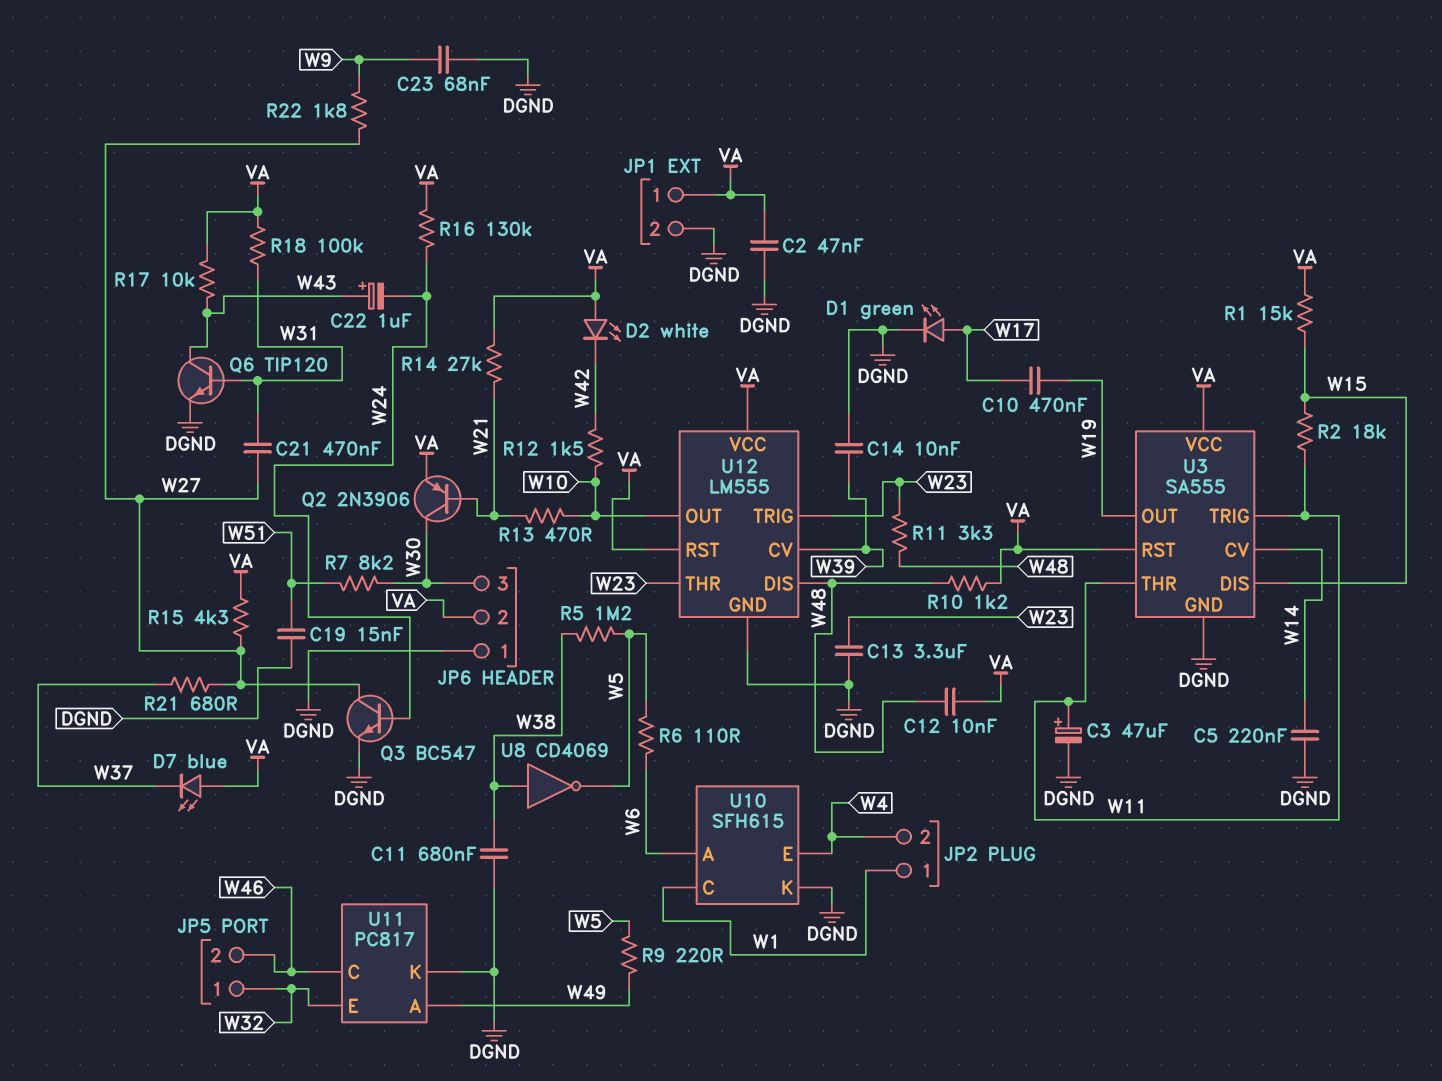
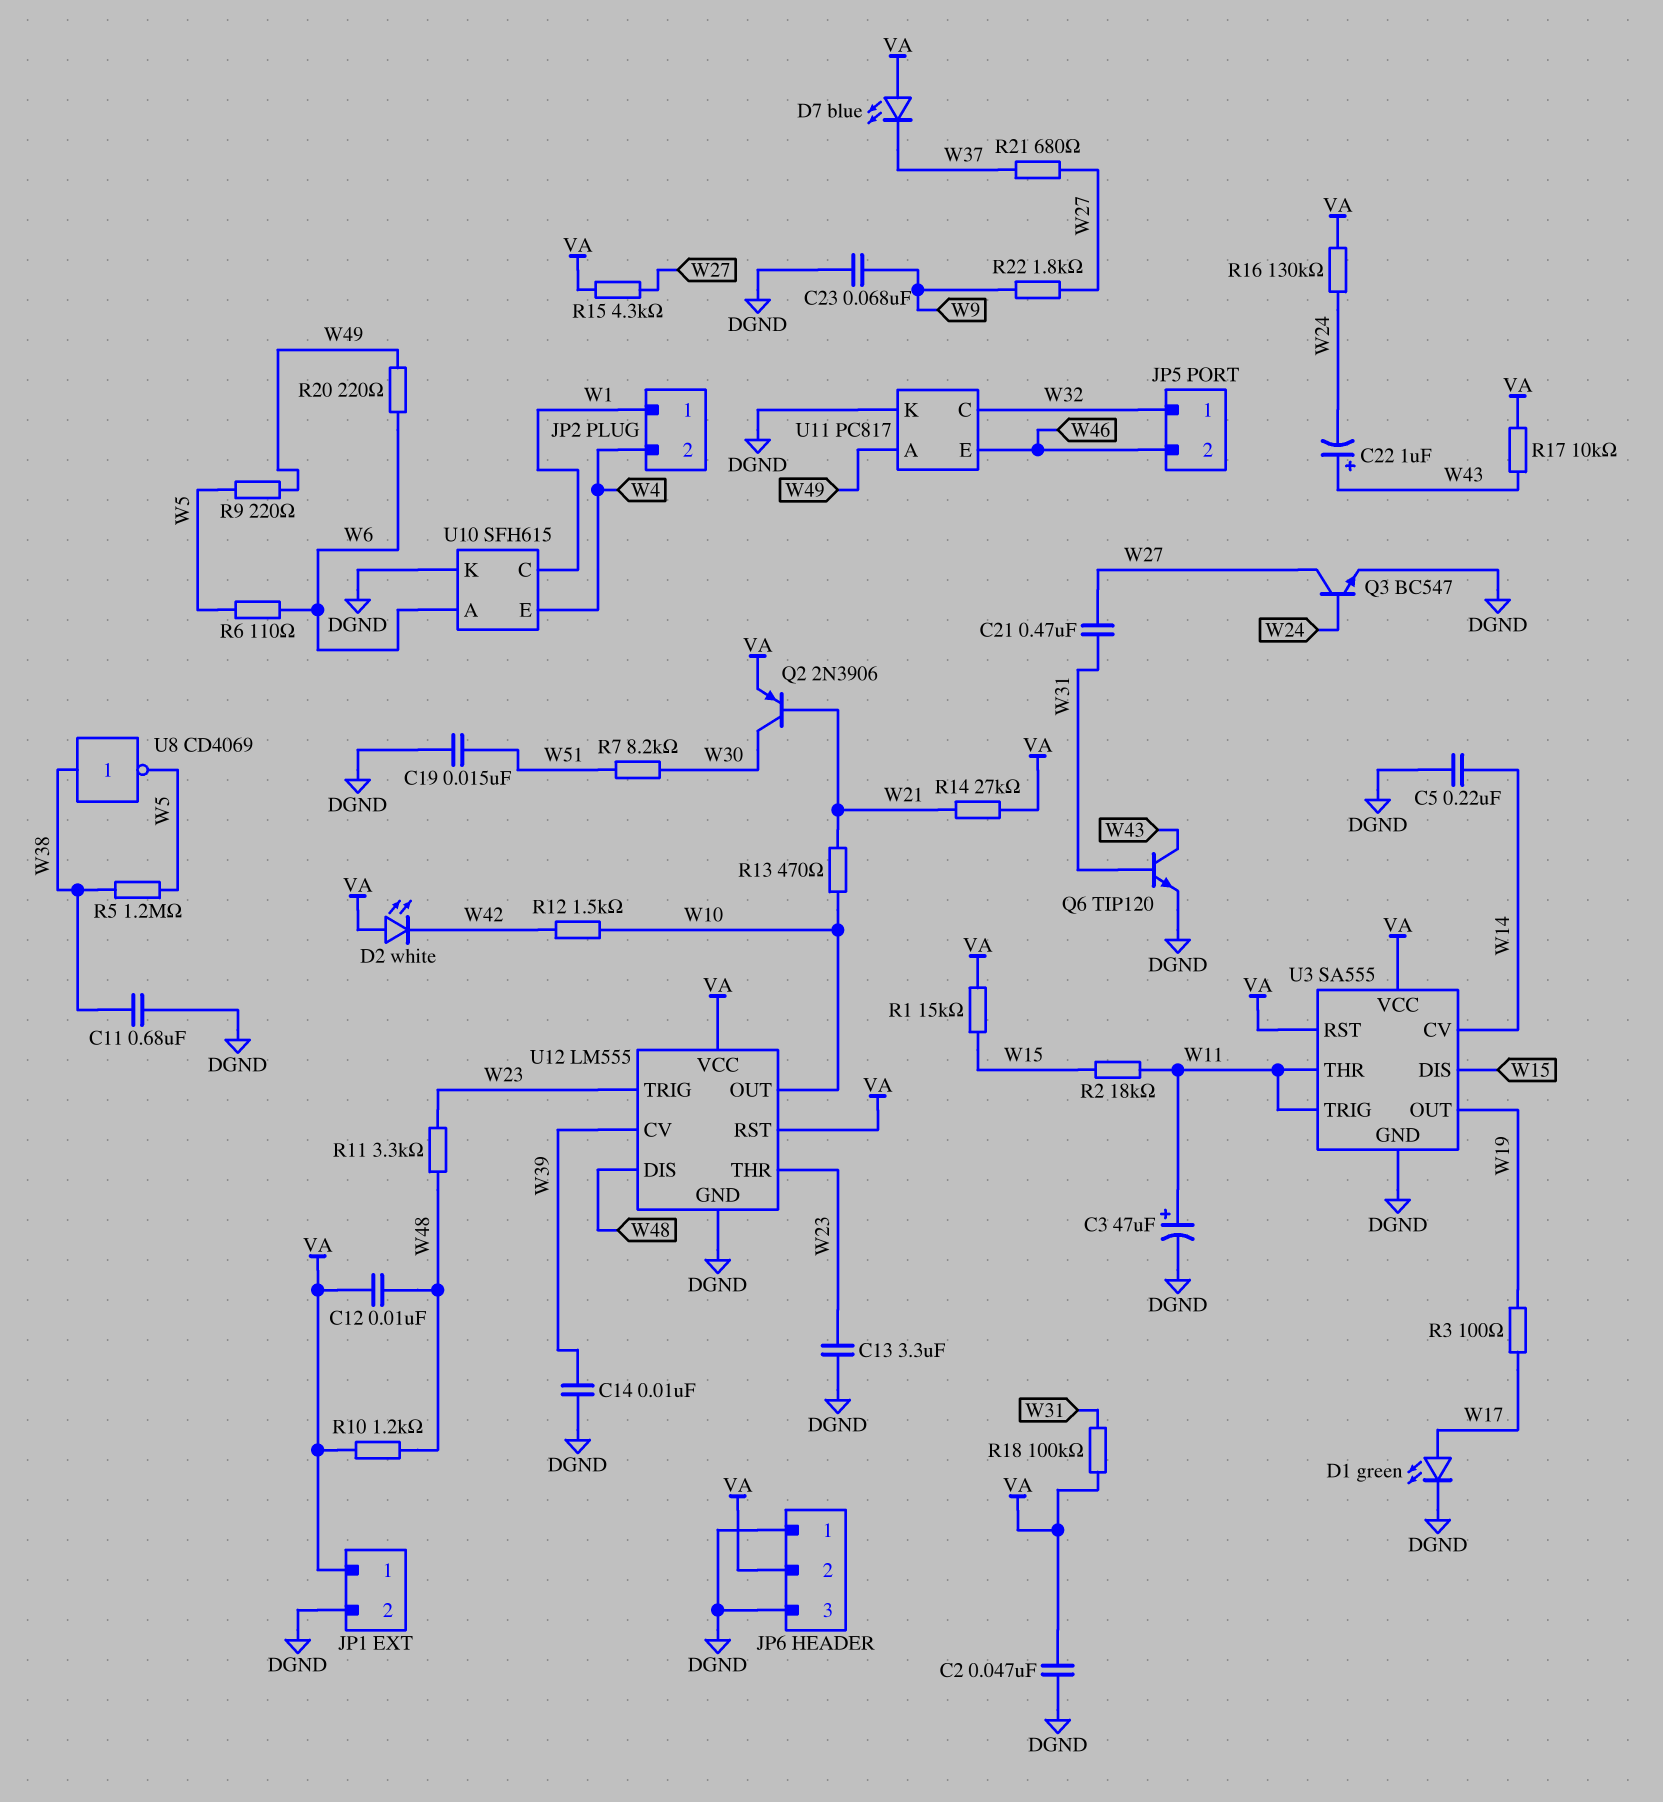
C10: 470nF (W17, W19) -> none
JP6 pin 3: W30 -> DGND
R3: none -> 100 (W17, W19)
R20: none -> 220 (W6, W49)
U11 pin C: W46 -> W32
U11 pin E: W32 -> W46

